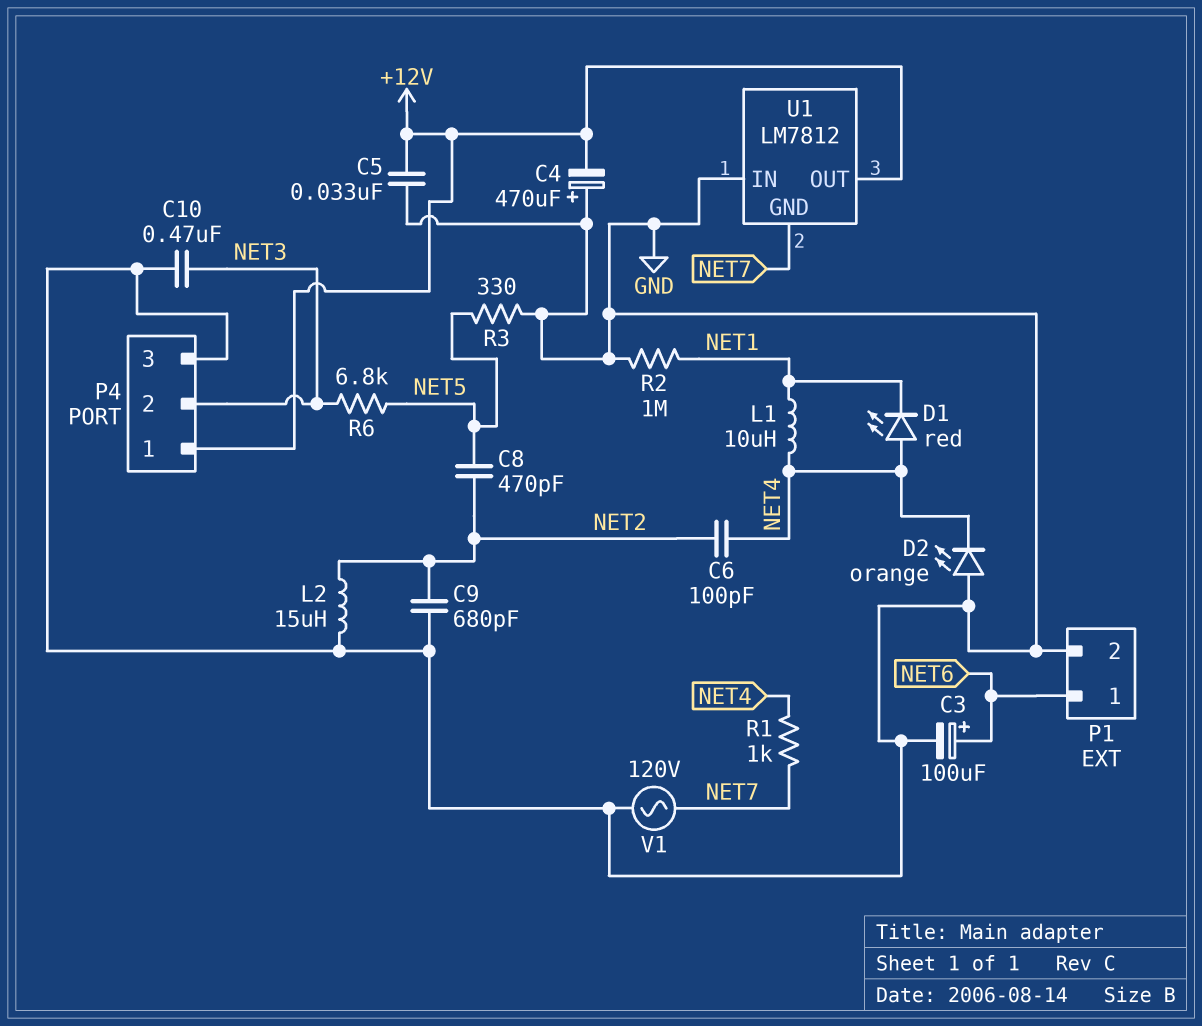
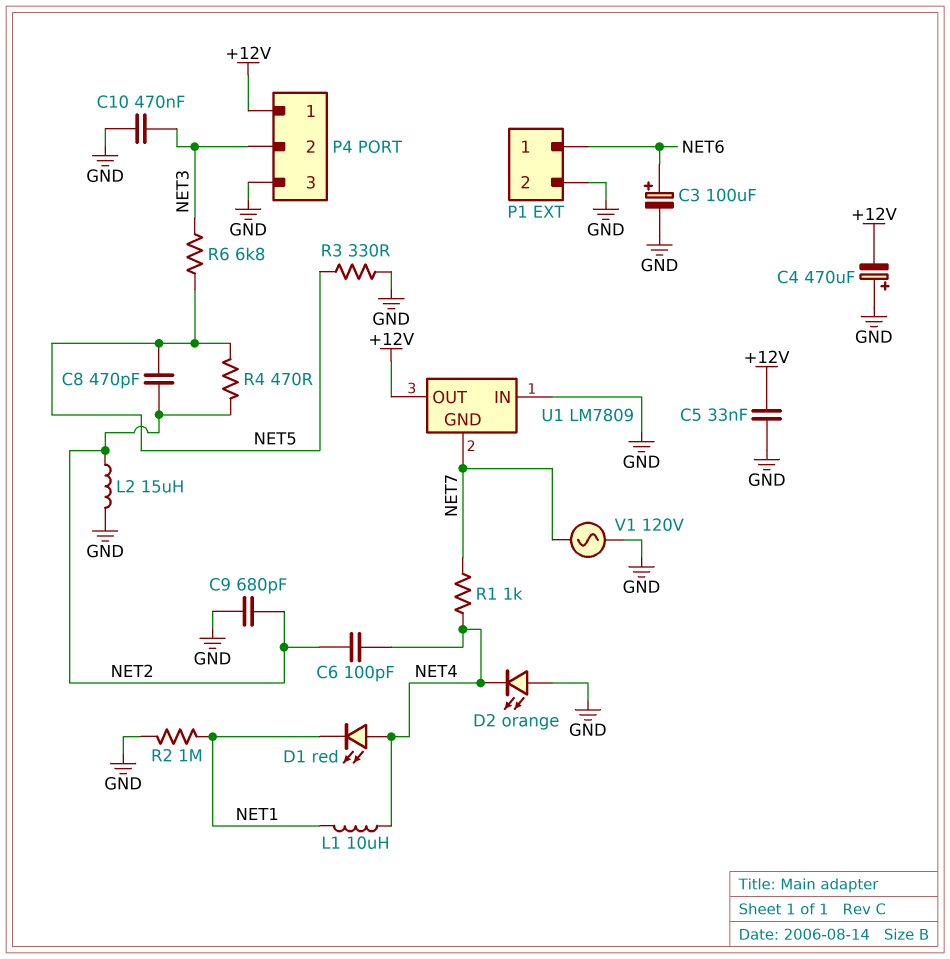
R4: none -> 470 (NET2, NET5)
U1: LM7812 -> LM7809

